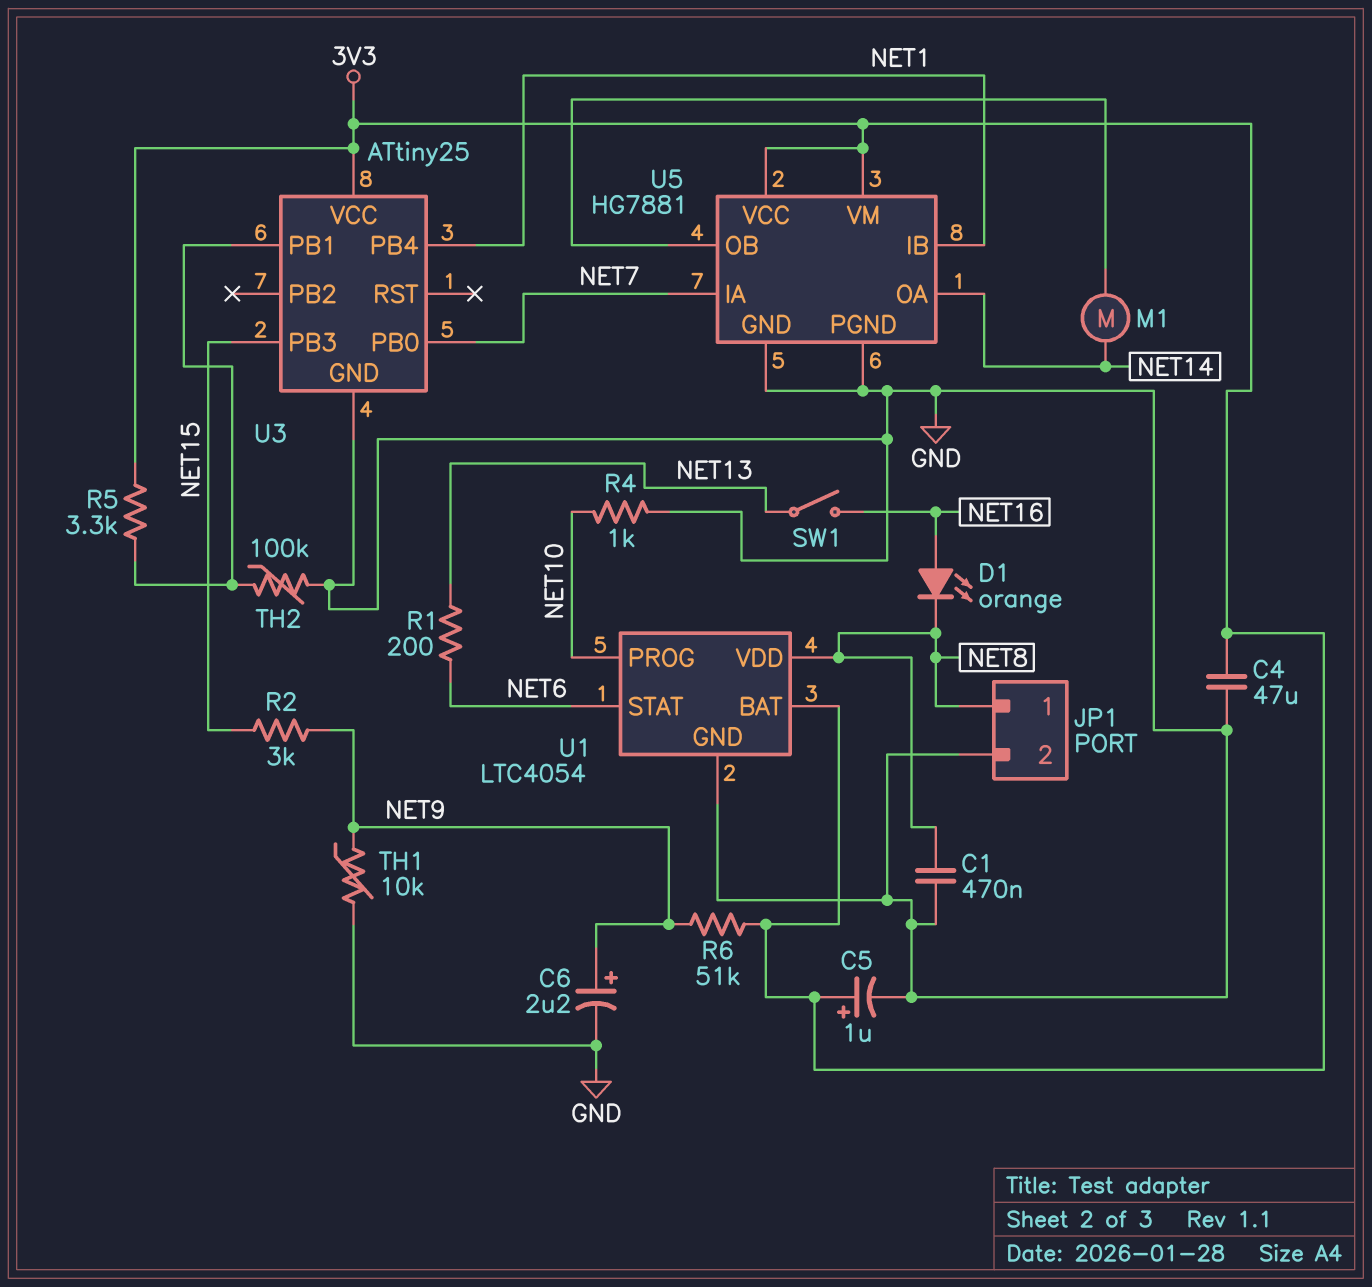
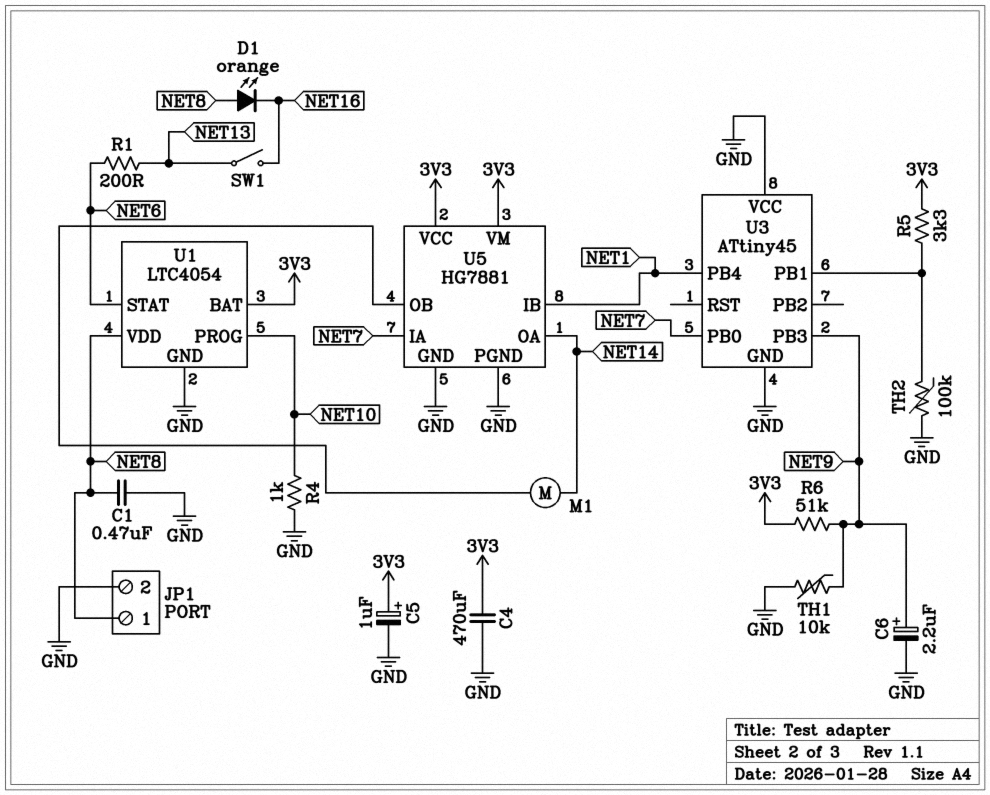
C4: 47uF (3V3, GND) -> 470uF (3V3, GND)
D1: LED orange (A NET16, K NET8) -> LED orange (A NET8, K NET16)
R2: 3k (NET9, NET15) -> none
U3: ATtiny25 -> ATtiny45
U3 pin PB3: NET15 -> NET9
U3 pin VCC: 3V3 -> GND

